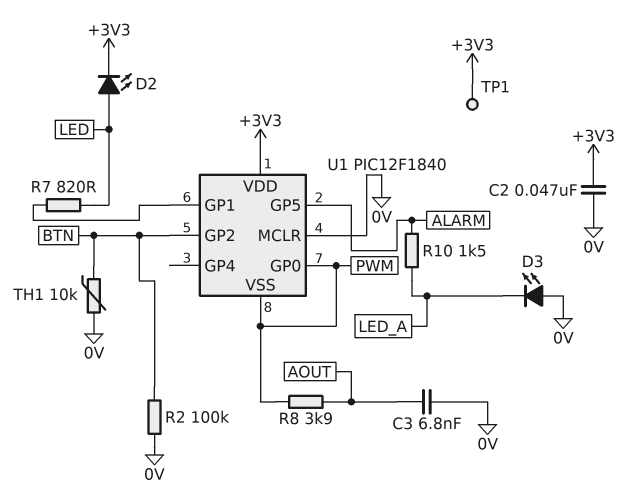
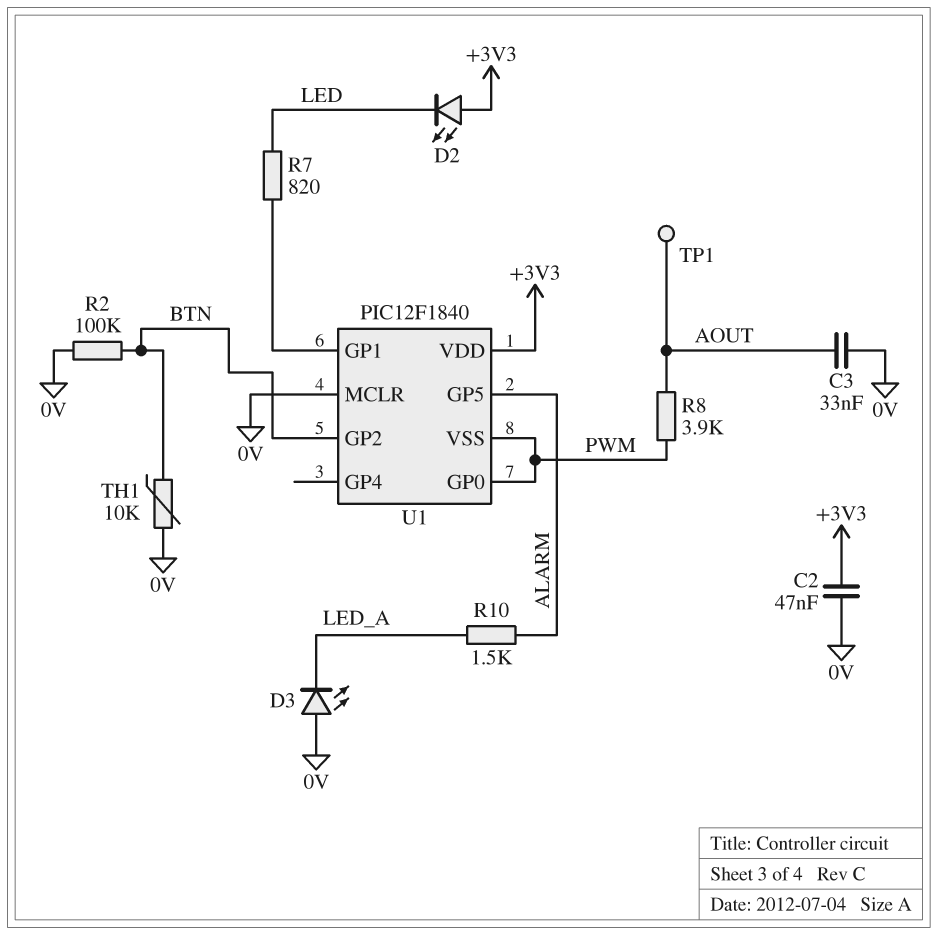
C3: 6.8nF (0V, AOUT) -> 33nF (0V, AOUT)
D2: LED (A LED, K +3V3) -> LED (A +3V3, K LED)
TP1: test point (+3V3) -> test point (AOUT)

